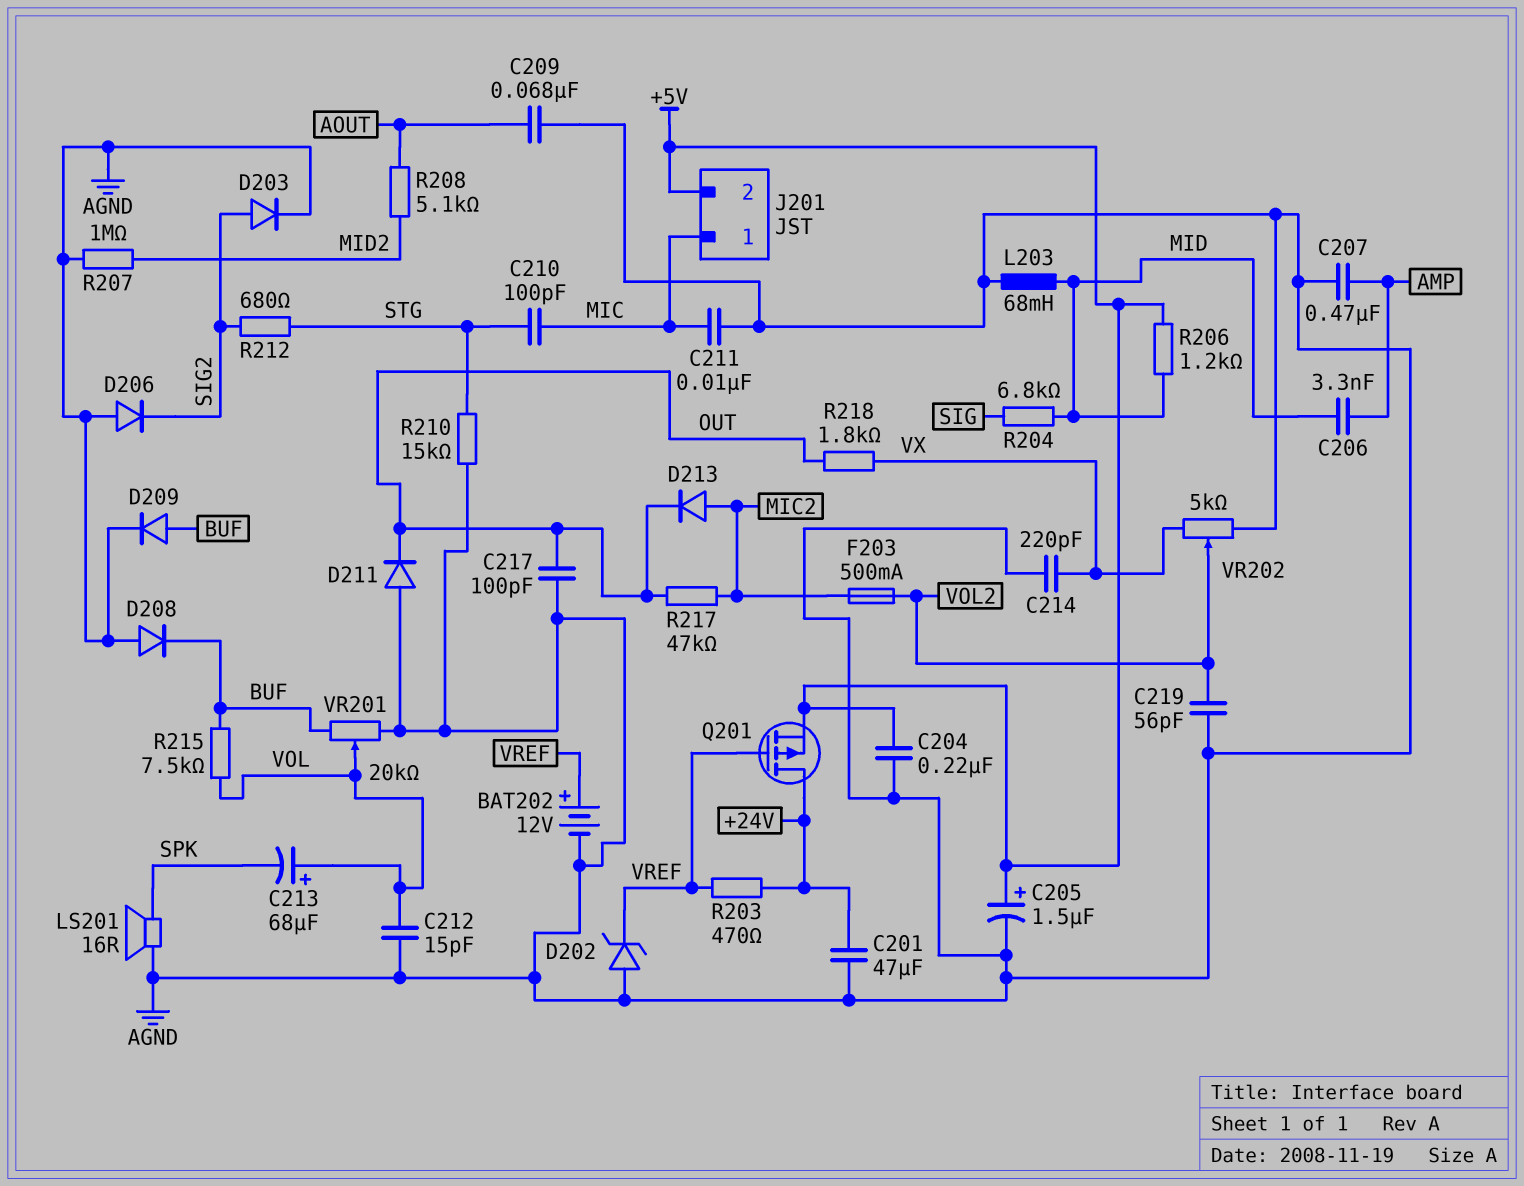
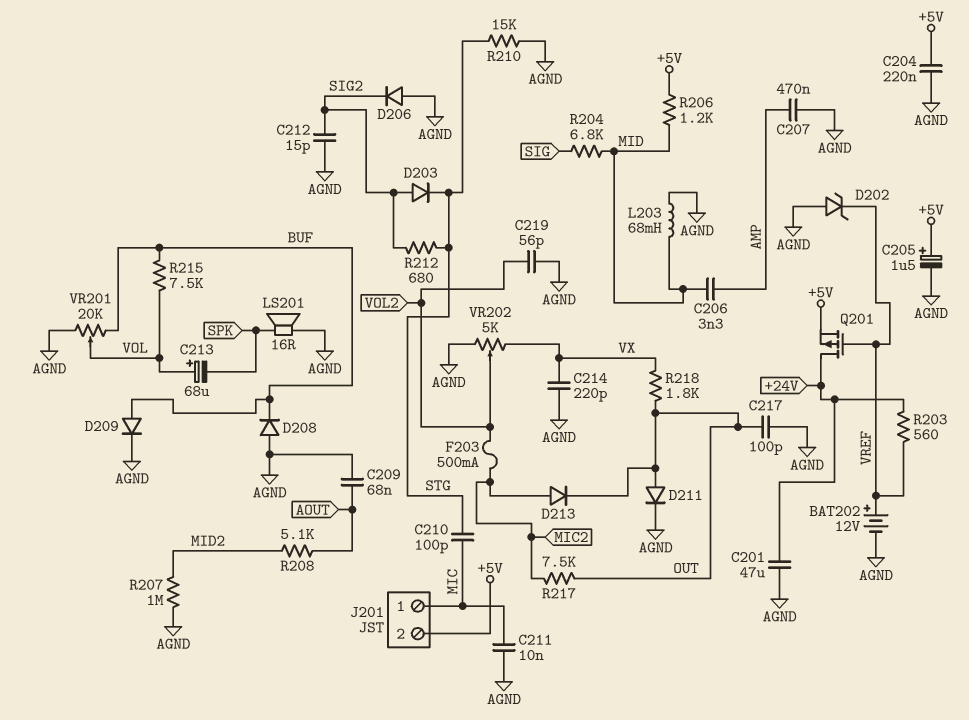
C212: 15pF (AGND, VOL) -> 15pF (AGND, SIG2)
D203: diode (A SIG2, K AGND) -> diode (A SIG2, K STG)
D211: diode (A AGND, K OUT) -> diode (A OUT, K AGND)
R203: 470 (+24V, VREF) -> 560 (+24V, VREF)
R217: 47k (MIC2, OUT) -> 7.5k (MIC2, OUT)

